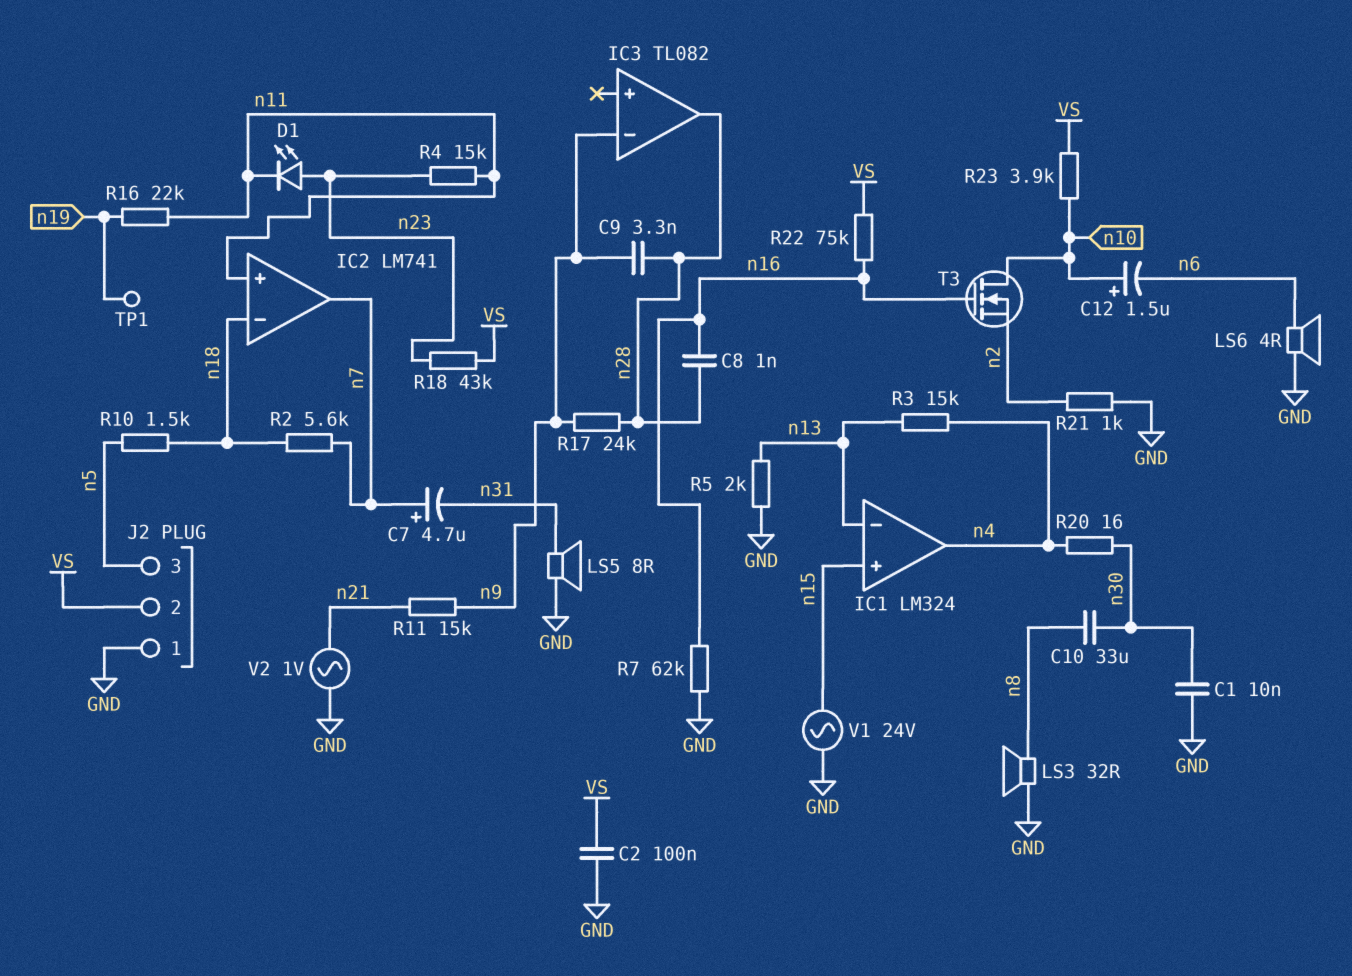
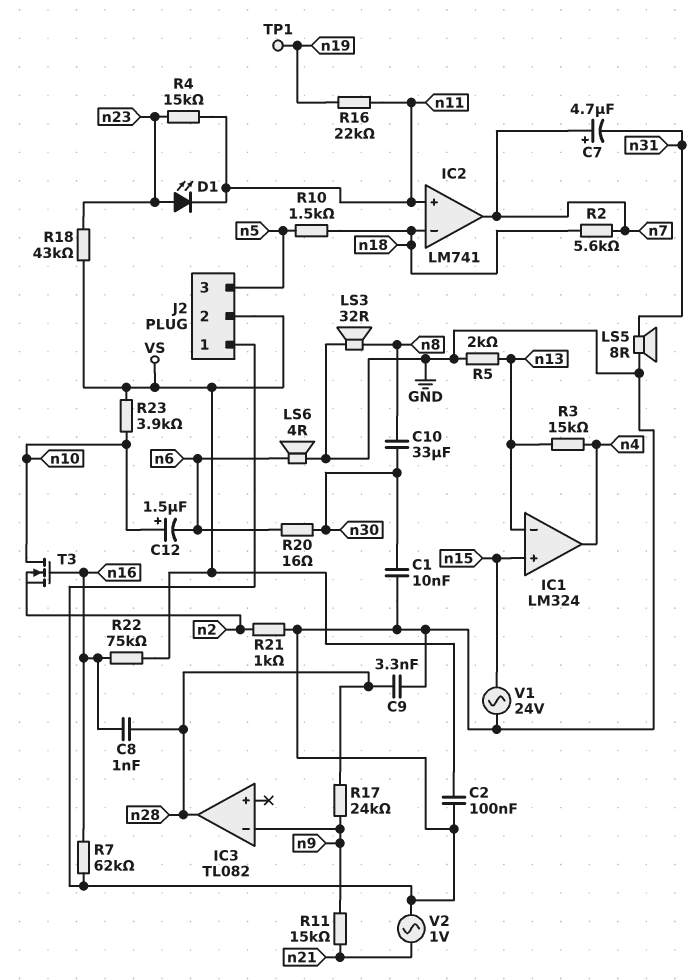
C9: 3.3nF (n9, n28) -> 3.3nF (GND, n28)
R20: 16 (n4, n30) -> 16 (n6, n30)

